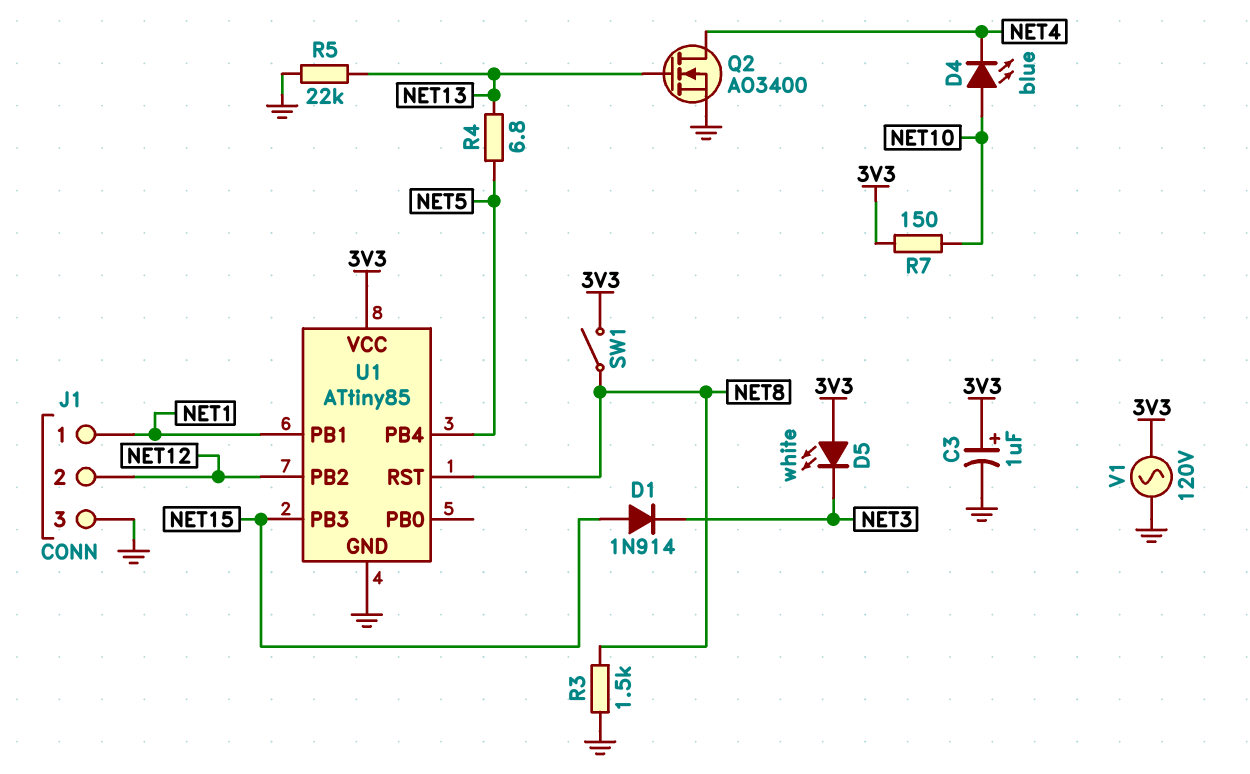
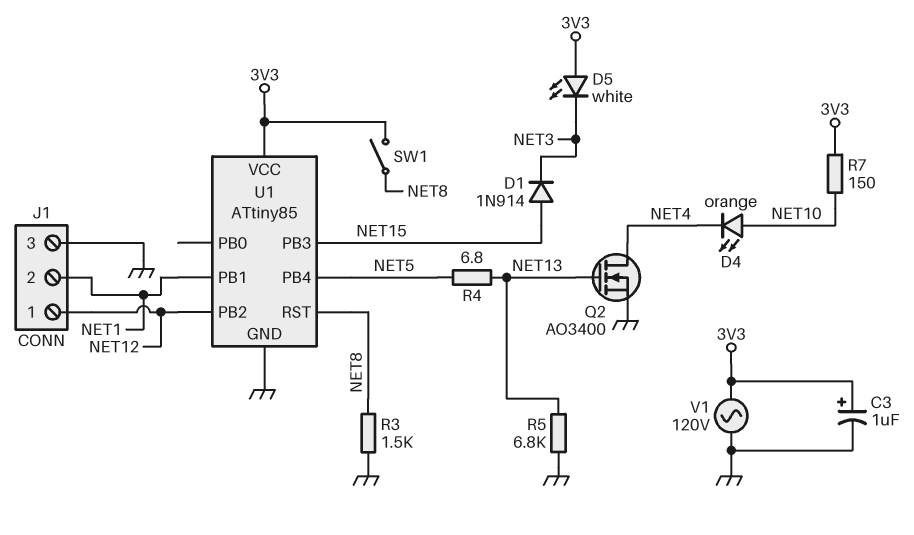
D4: LED blue (A NET10, K NET4) -> LED orange (A NET10, K NET4)
J1 pin 1: NET1 -> NET12
J1 pin 2: NET12 -> NET1
R5: 22k (GND, NET13) -> 6.8k (GND, NET13)

